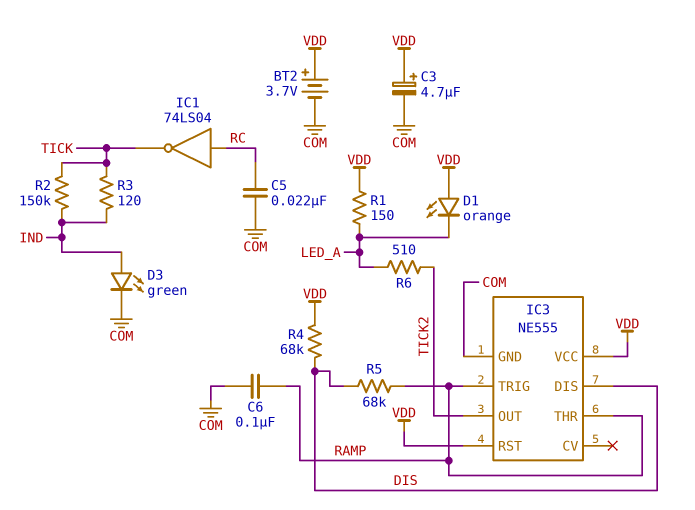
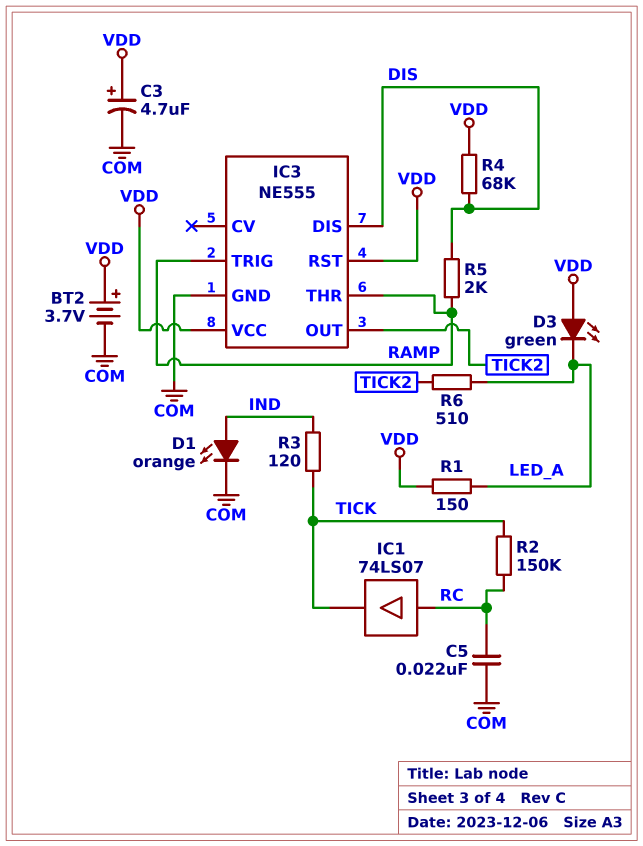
C6: 100nF (COM, RAMP) -> none
D1: LED orange (A VDD, K LED_A) -> LED orange (A IND, K COM)
D3: LED green (A IND, K COM) -> LED green (A VDD, K LED_A)
IC1: NOT 74LS04 (in RC, out TICK) -> buffer 74LS07 (in RC, out TICK)
R2: 150k (IND, TICK) -> 150k (RC, TICK)
R5: 68k (DIS, RAMP) -> 2k (DIS, RAMP)

